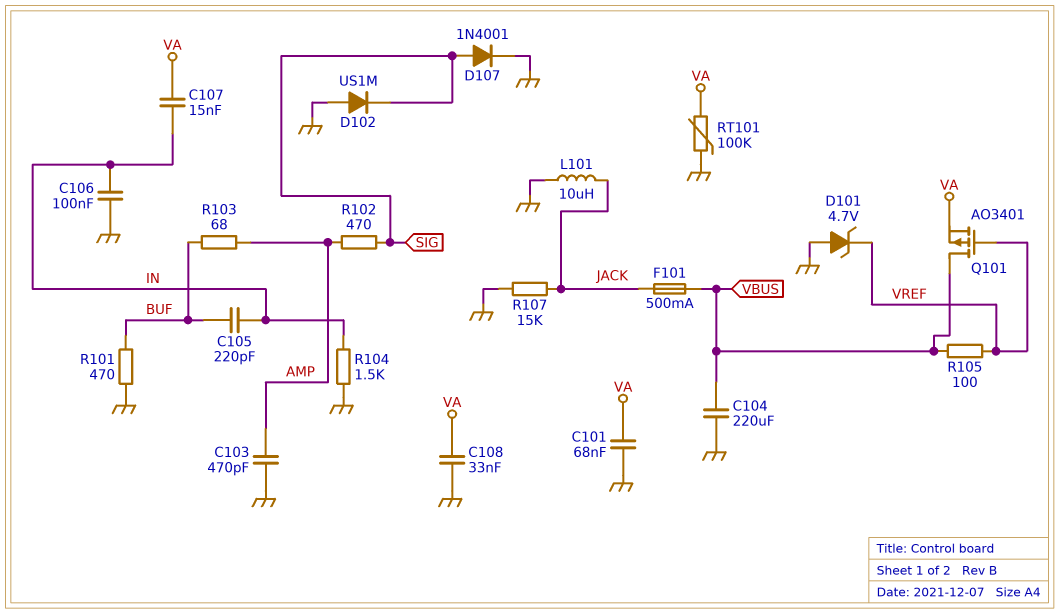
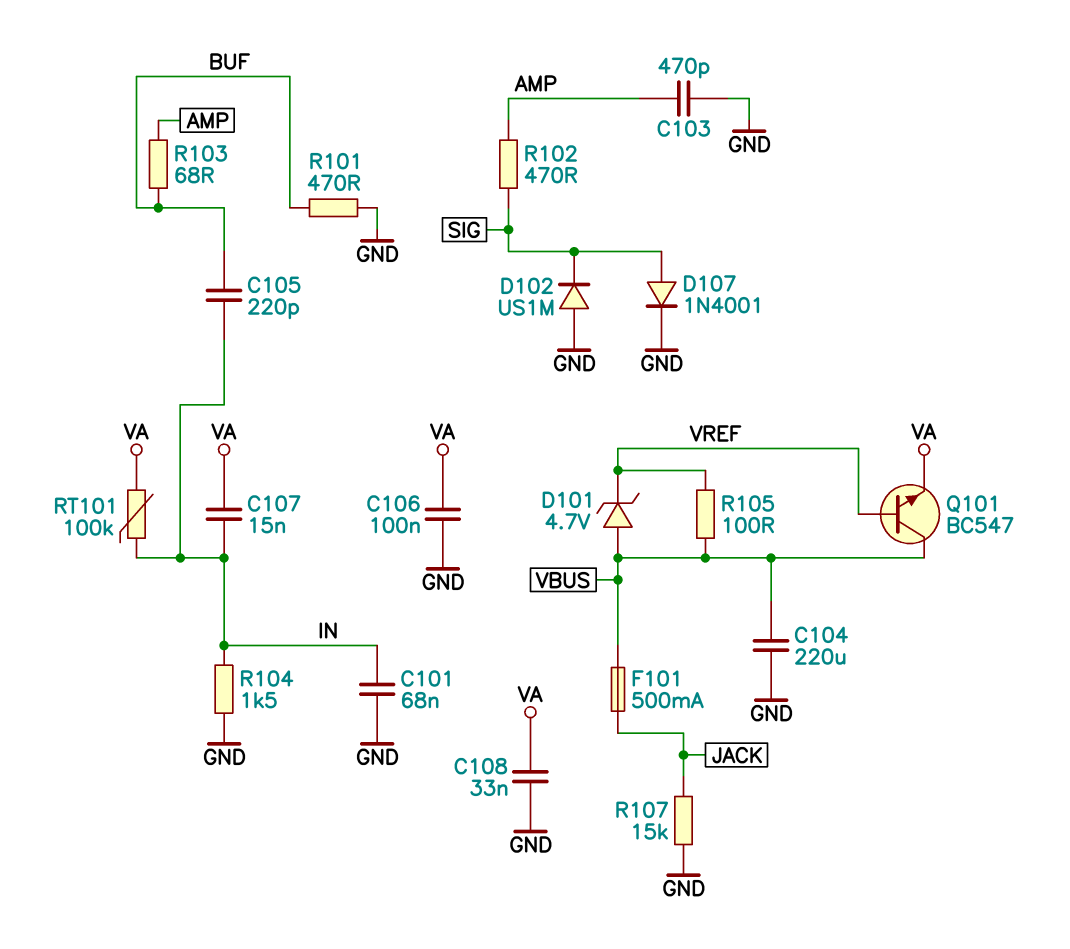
C101: 68nF (GND, VA) -> 68nF (GND, IN)
C106: 100nF (GND, IN) -> 100nF (GND, VA)
D101: zener 4.7V (A GND, K VREF) -> zener 4.7V (A VBUS, K VREF)
L101: 10uH (GND, JACK) -> none
Q101: PMOS AO3401 (G VREF, D VBUS, S VA) -> NPN BC547 (B VREF, C VBUS, E VA)
RT101: 100k (GND, VA) -> 100k (IN, VA)

